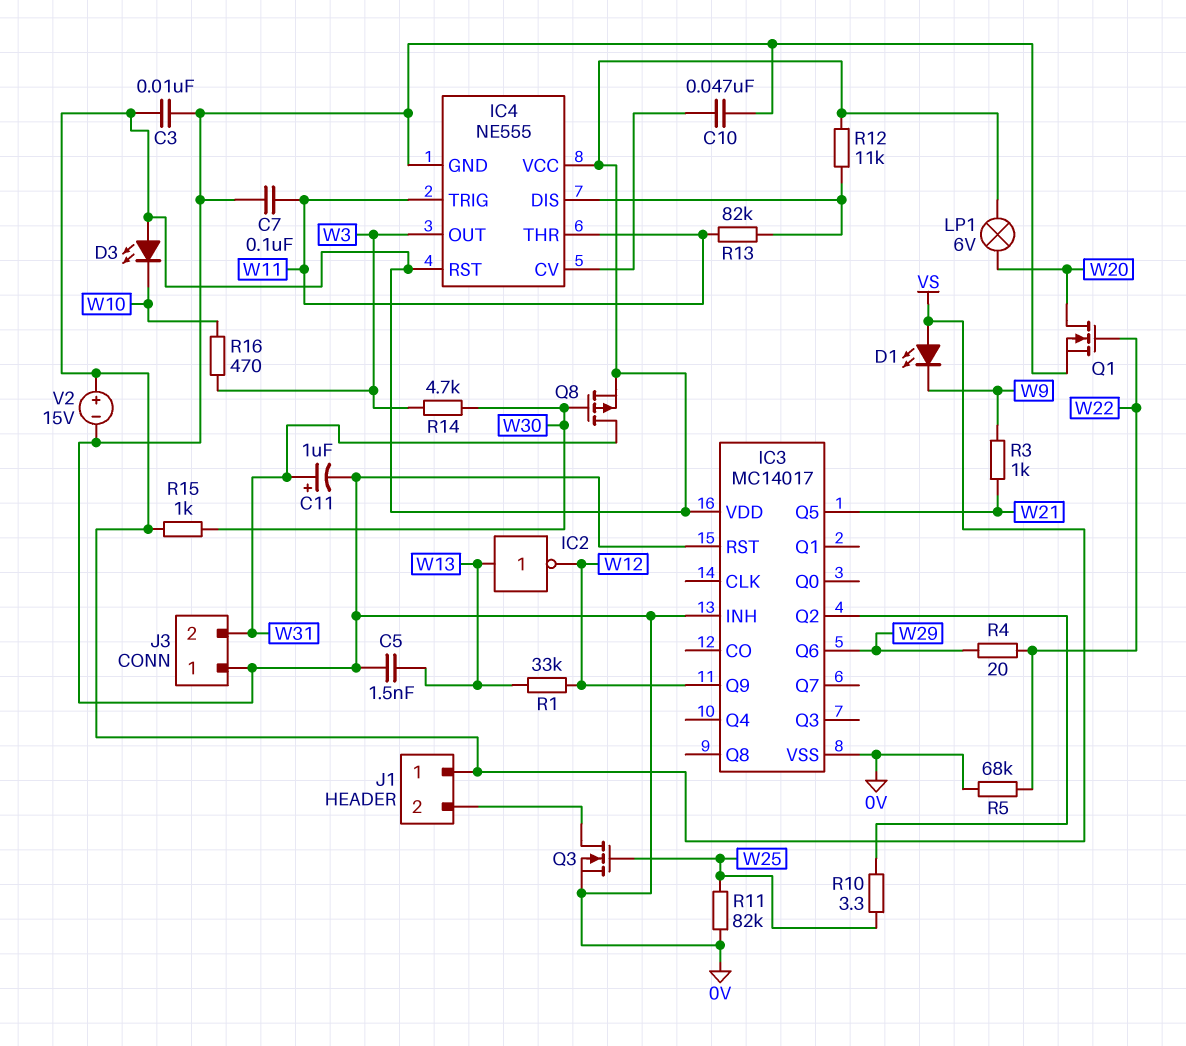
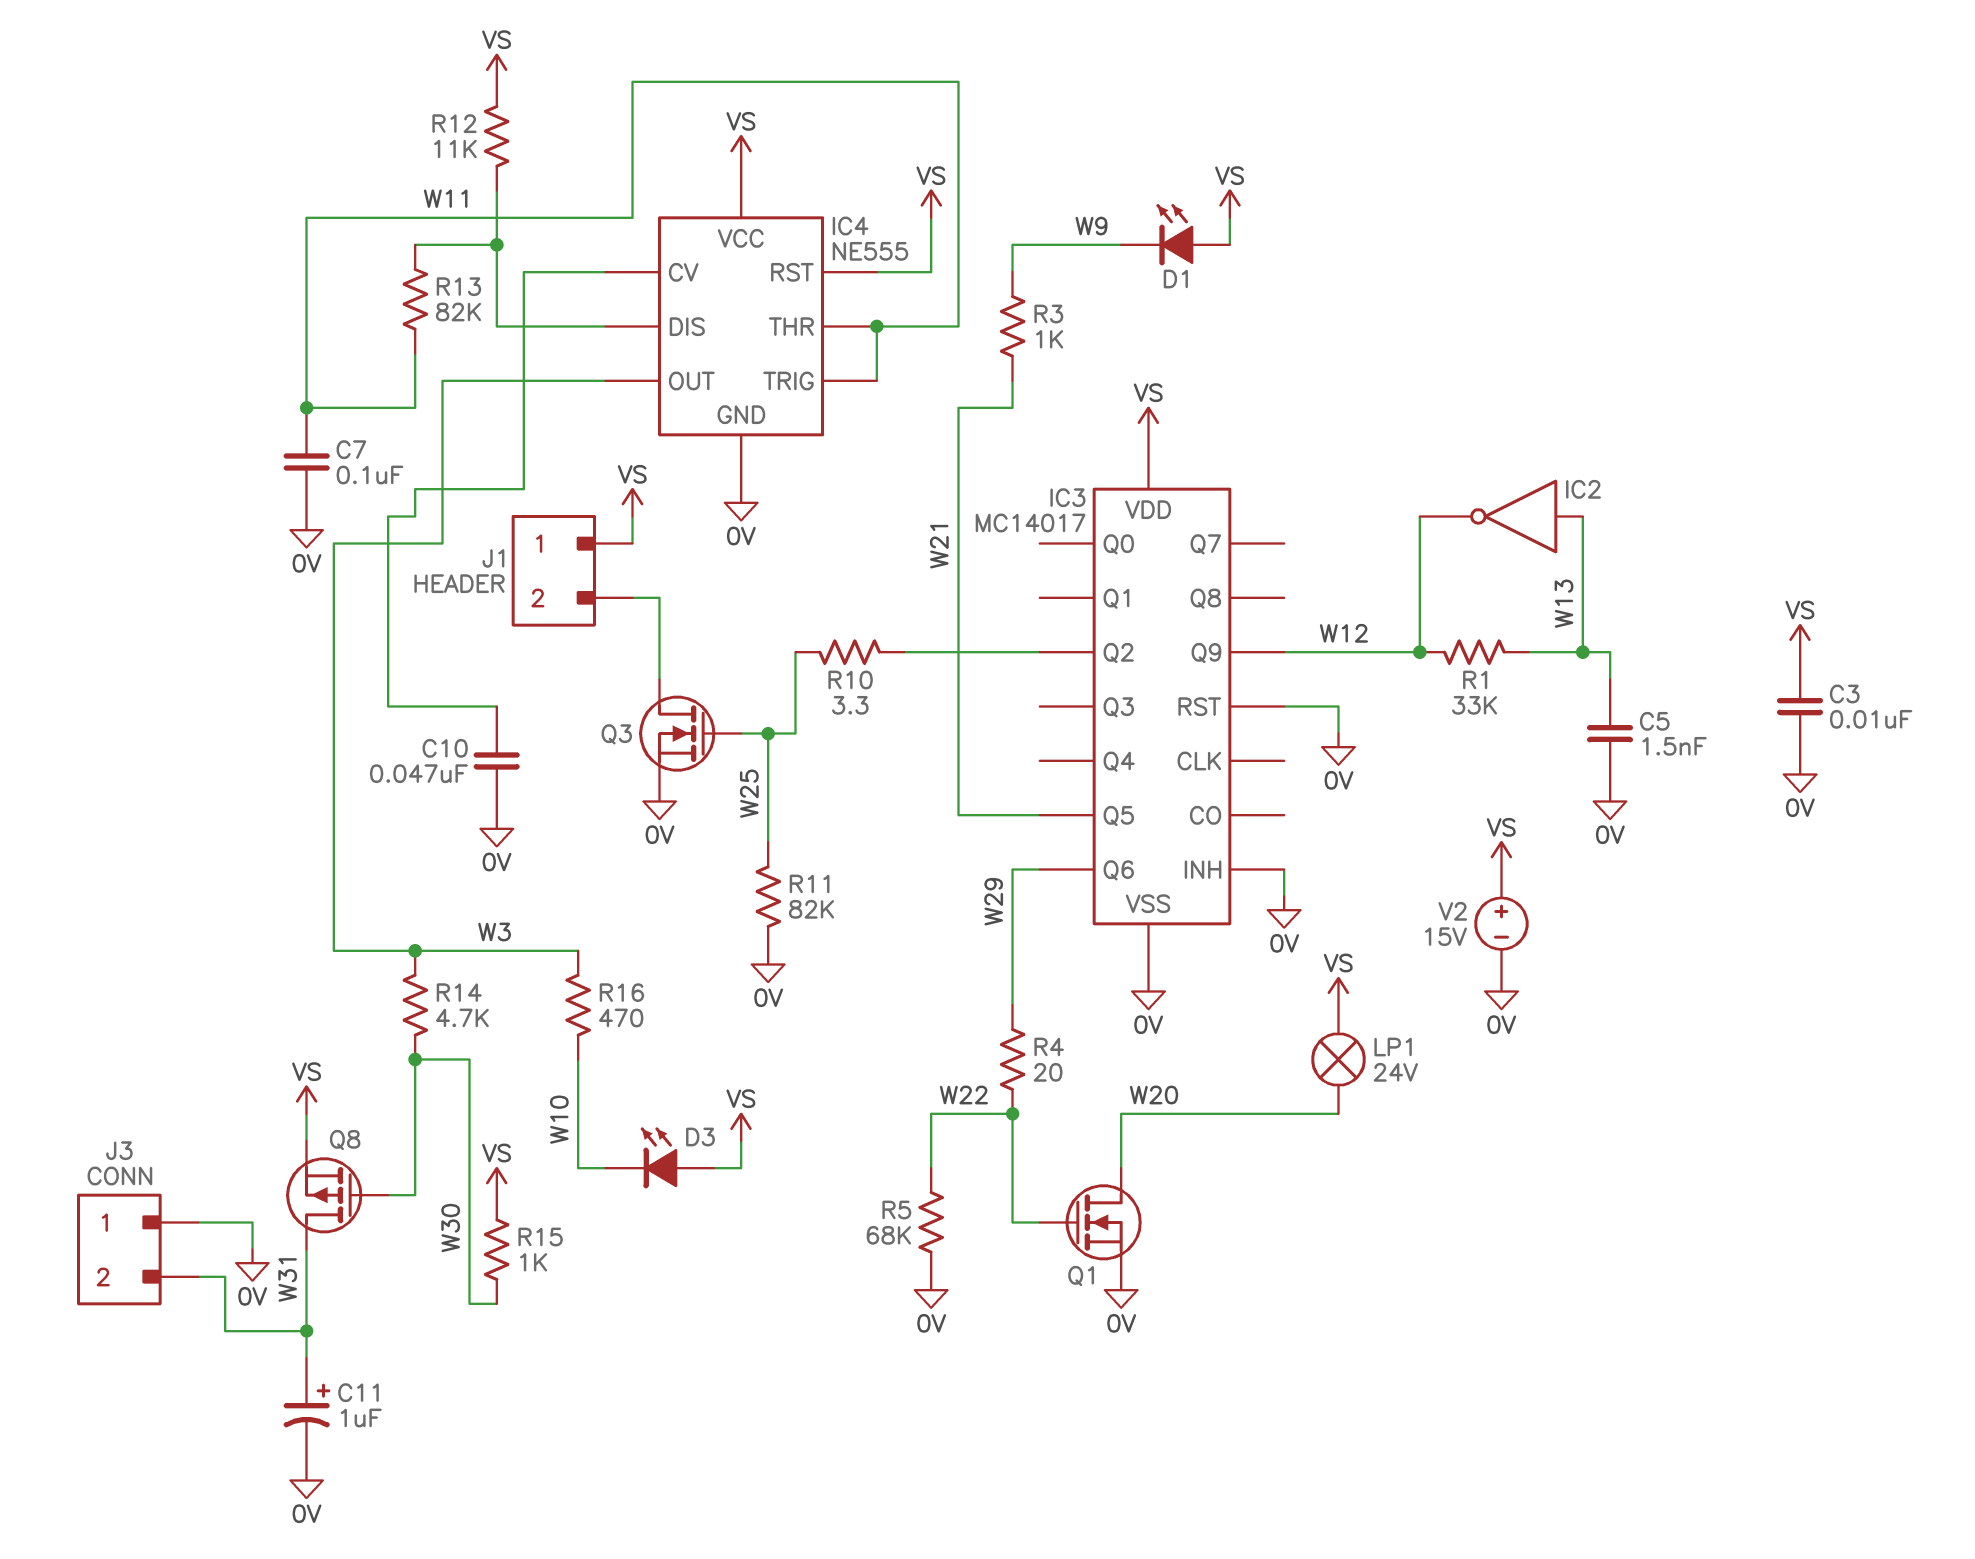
LP1: lamp 6V (VS, W20) -> lamp 24V (VS, W20)

